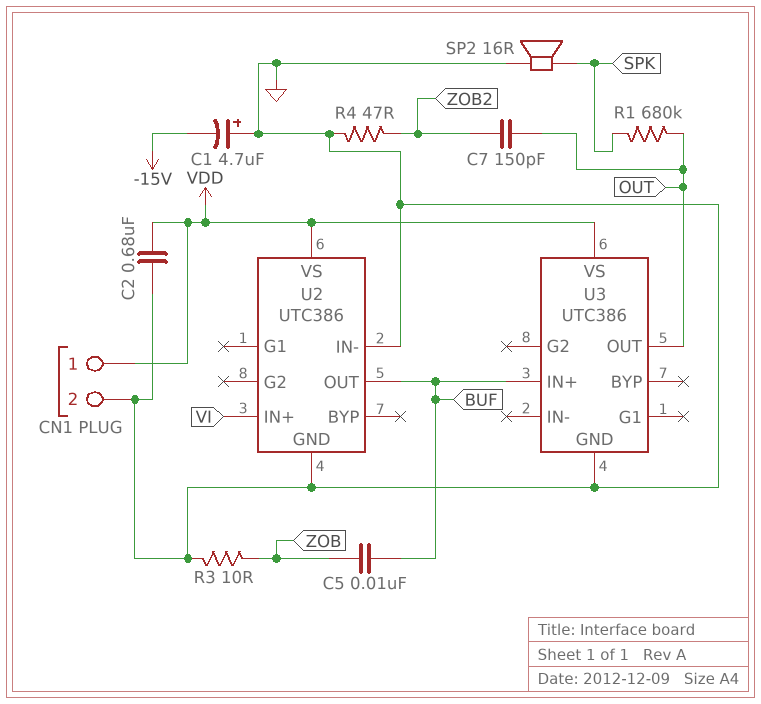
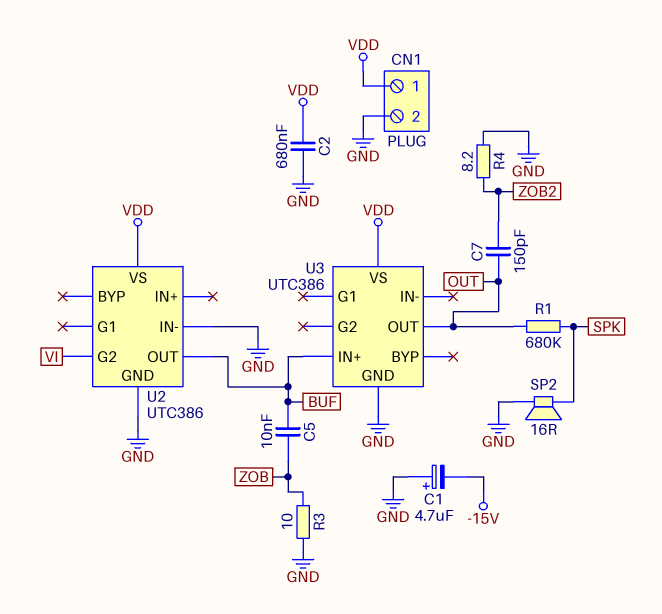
R4: 47 (GND, ZOB2) -> 8.2 (GND, ZOB2)
U2 pin G2: none -> VI
U2 pin IN+: VI -> none

